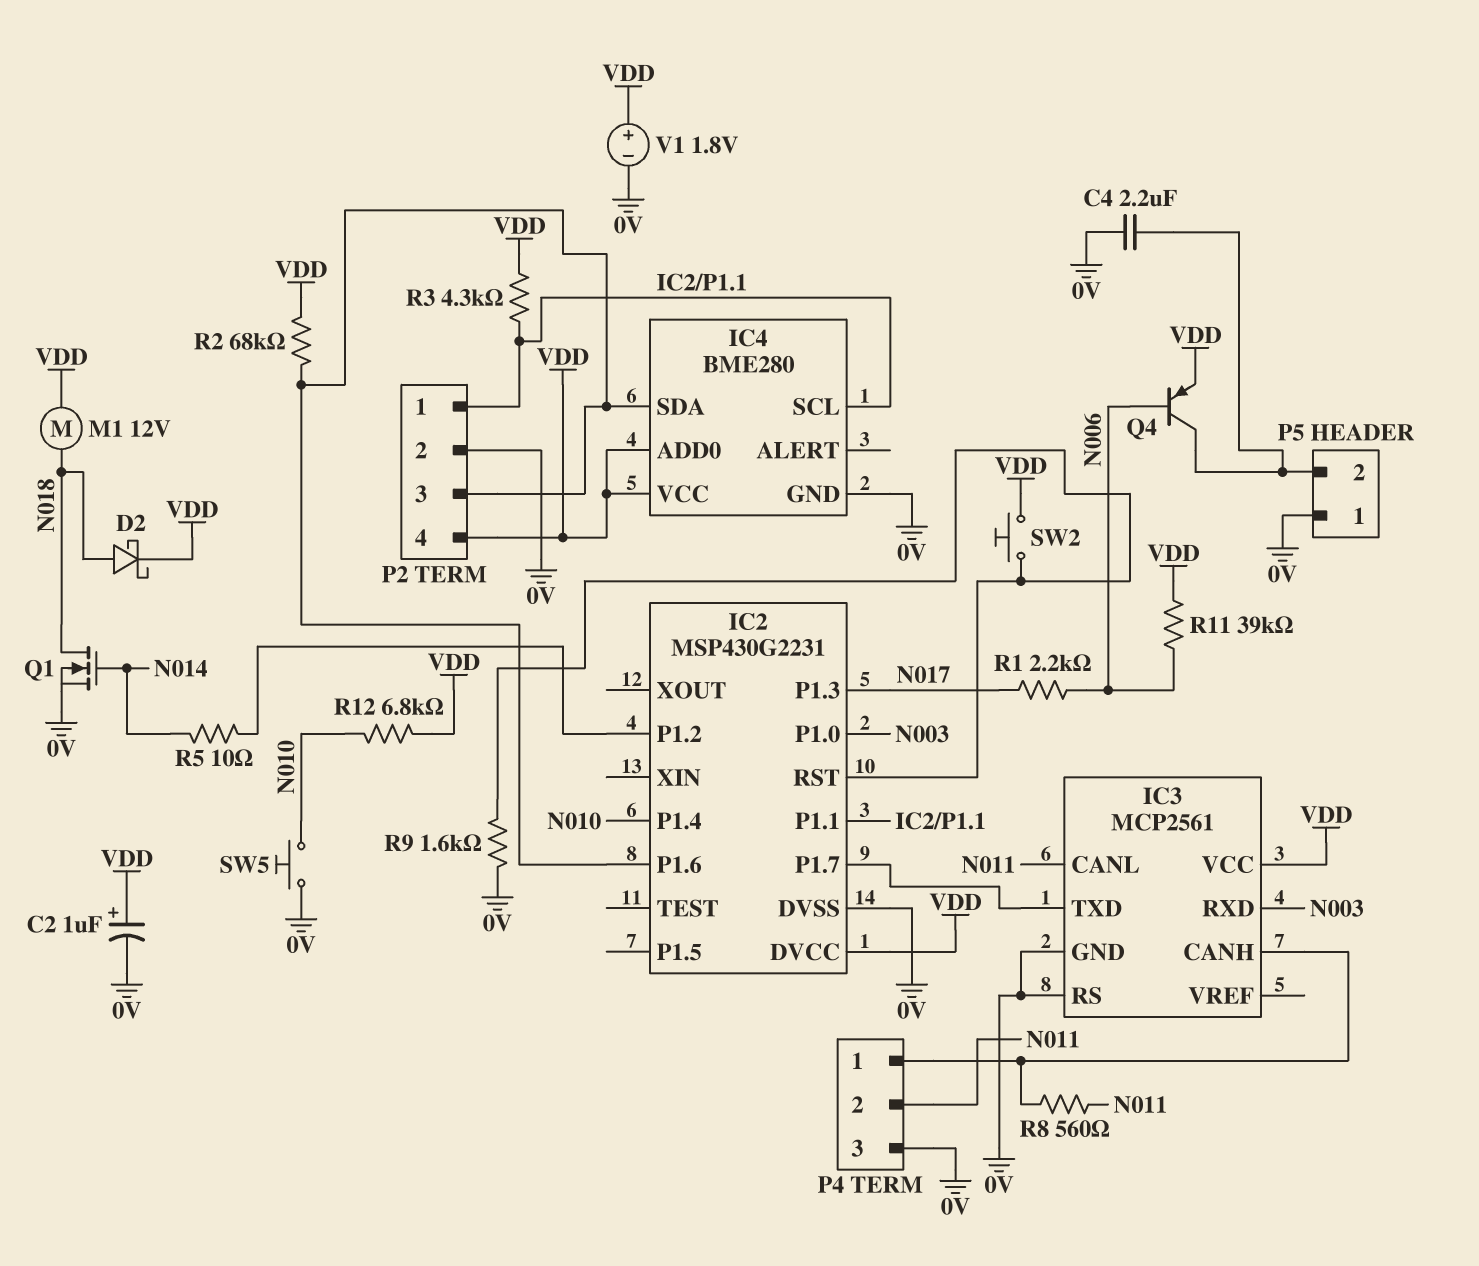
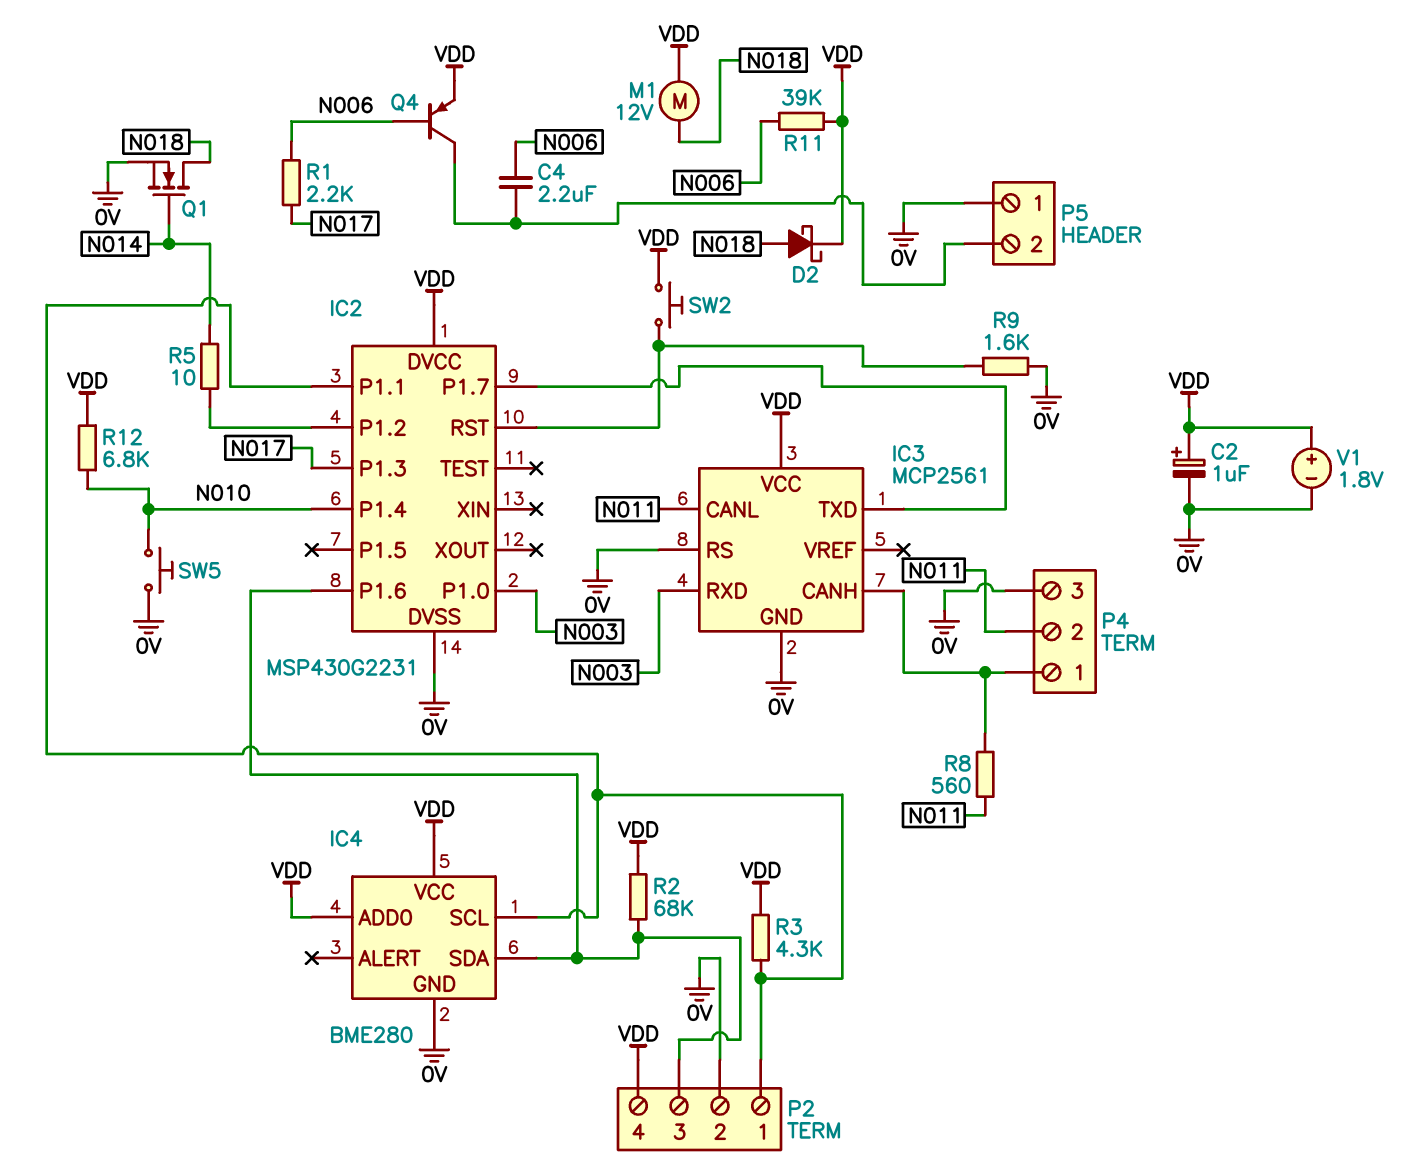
C4: 2.2uF (0V, P5/2) -> 2.2uF (N006, P5/2)

